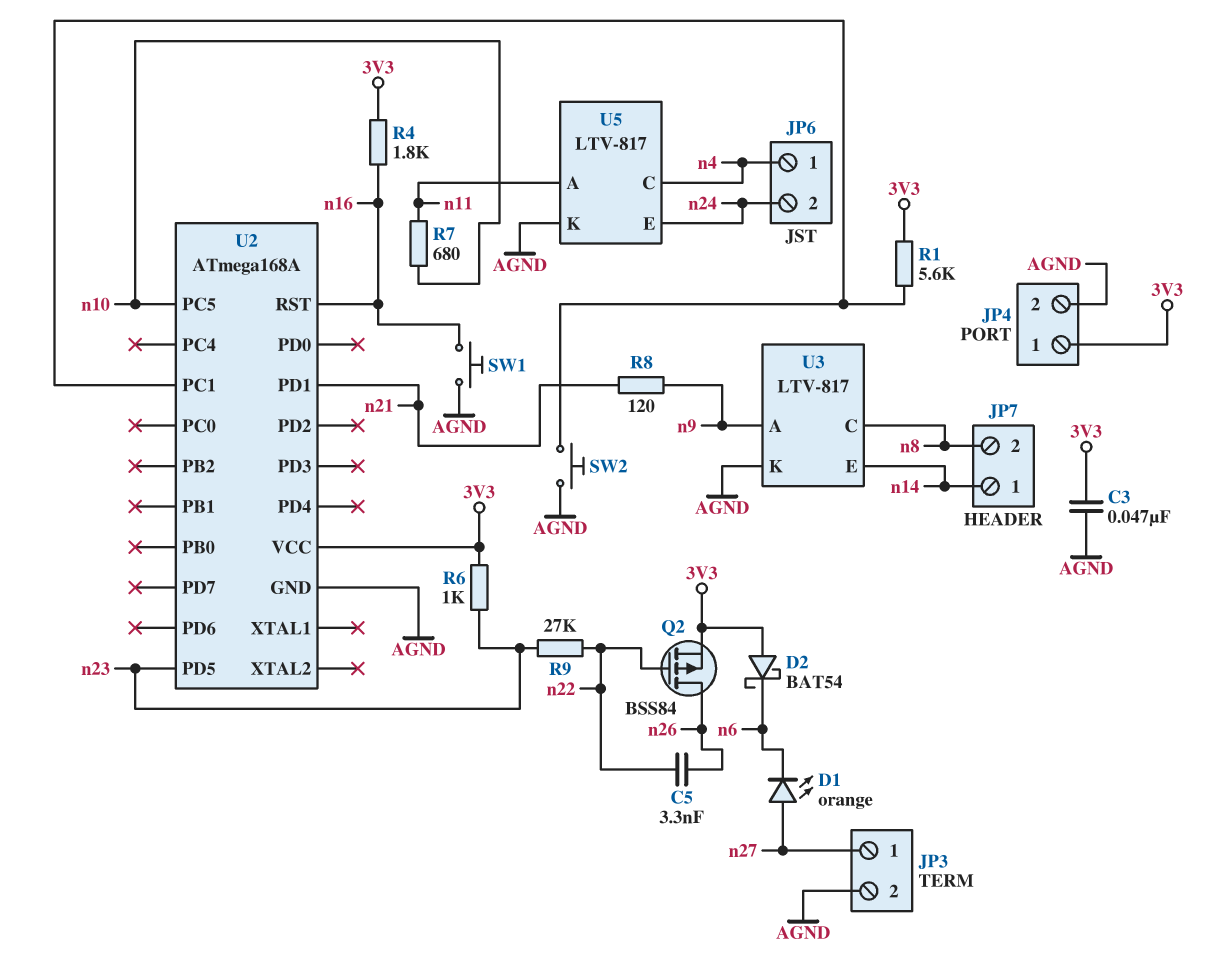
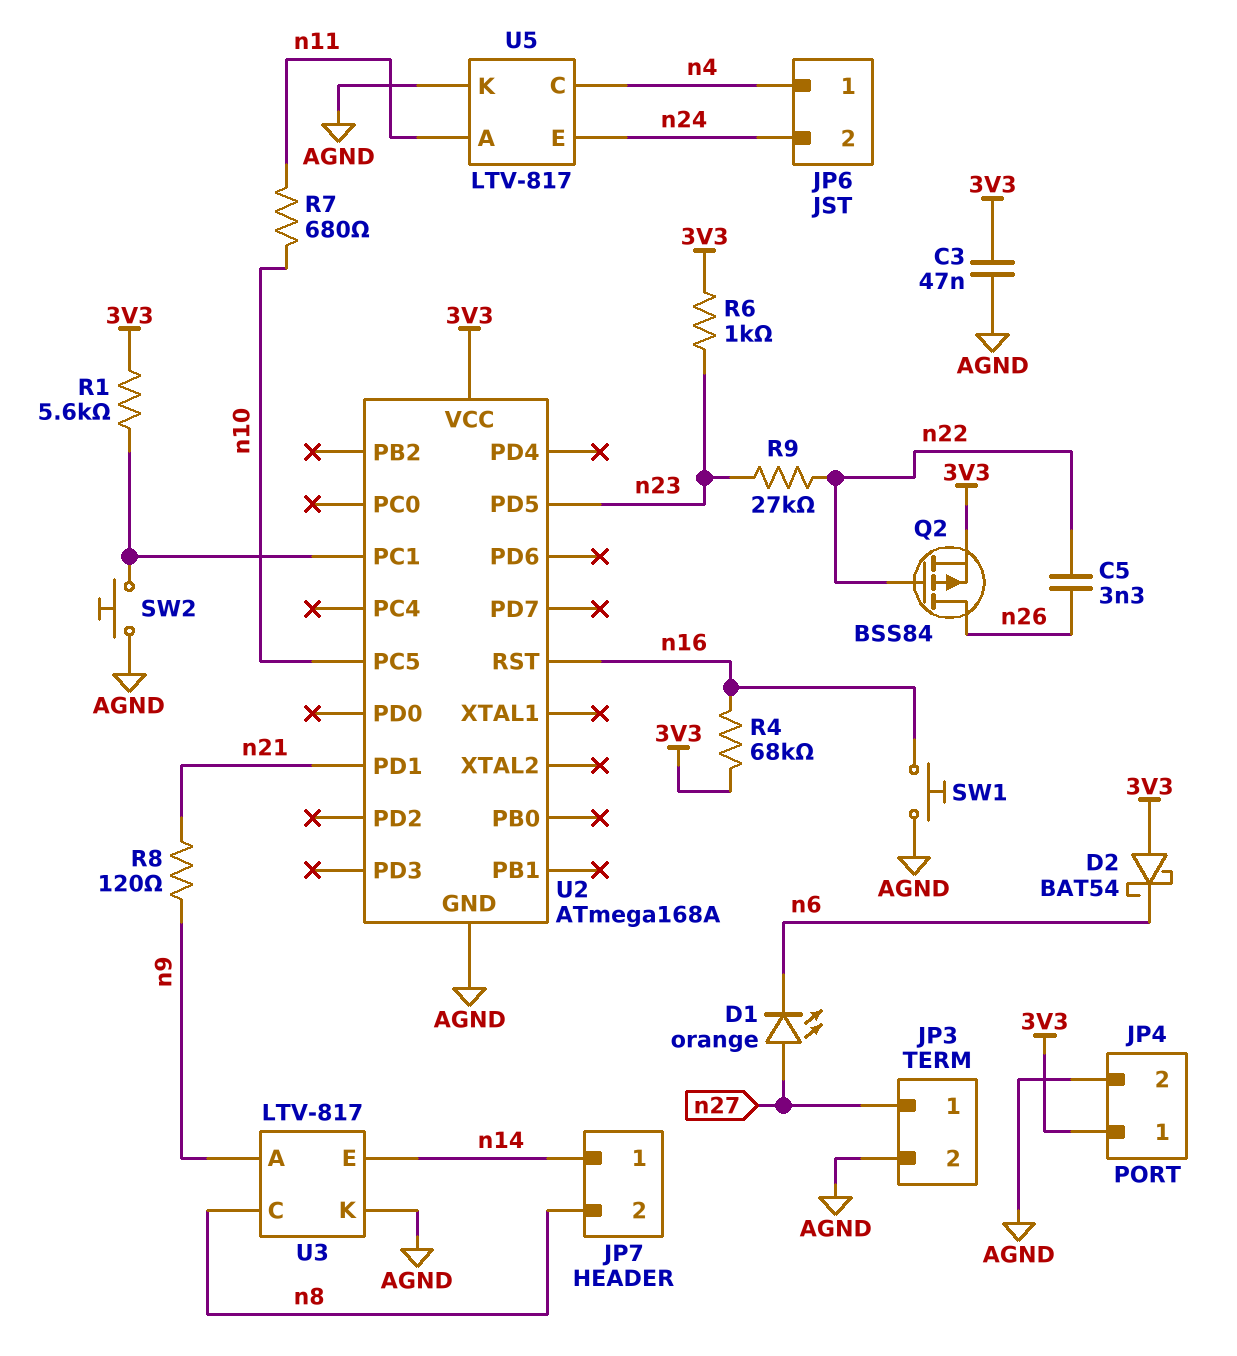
R4: 1.8k (3V3, n16) -> 68k (3V3, n16)

